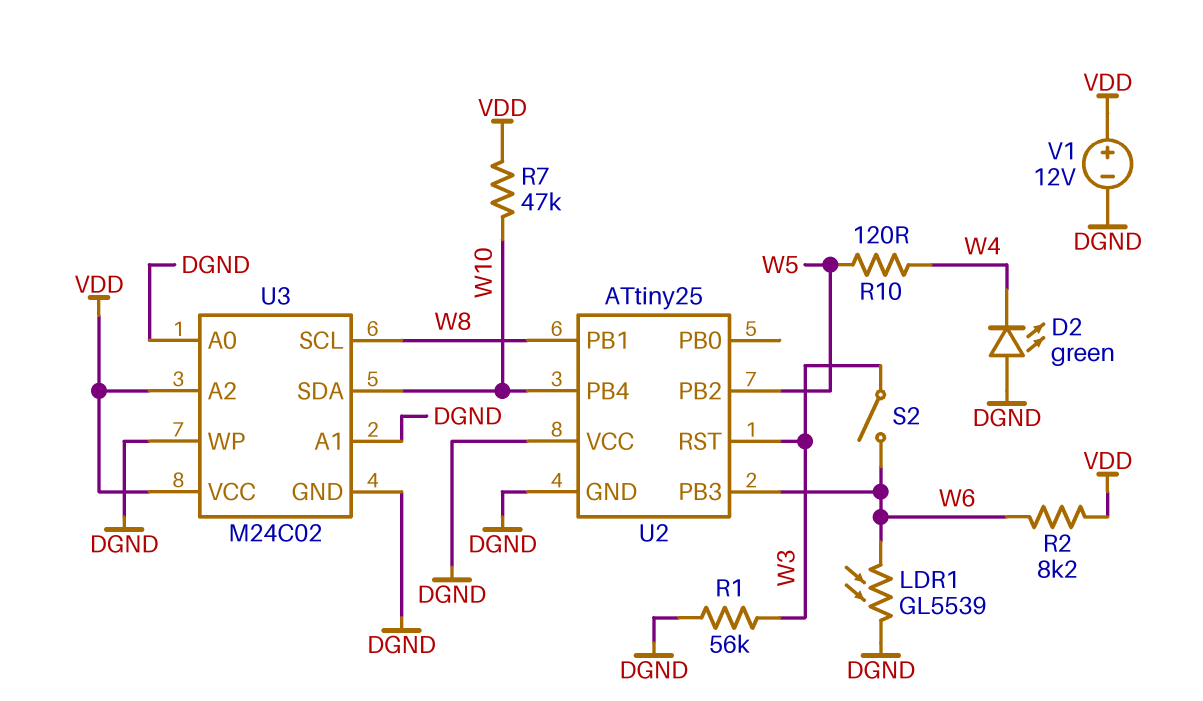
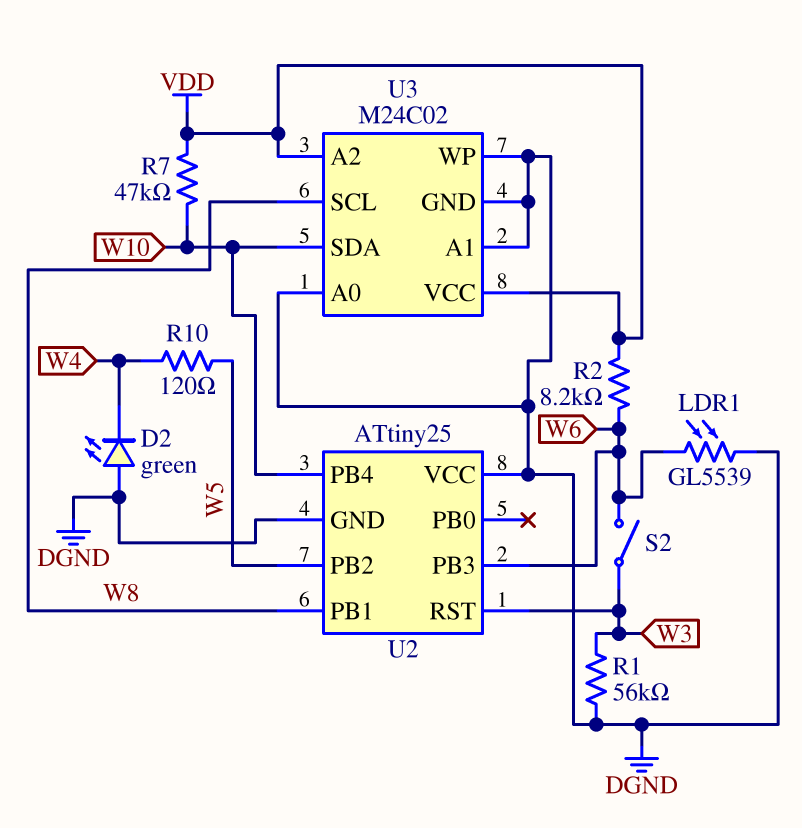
V1: 12V (plus VDD, minus DGND) -> none

